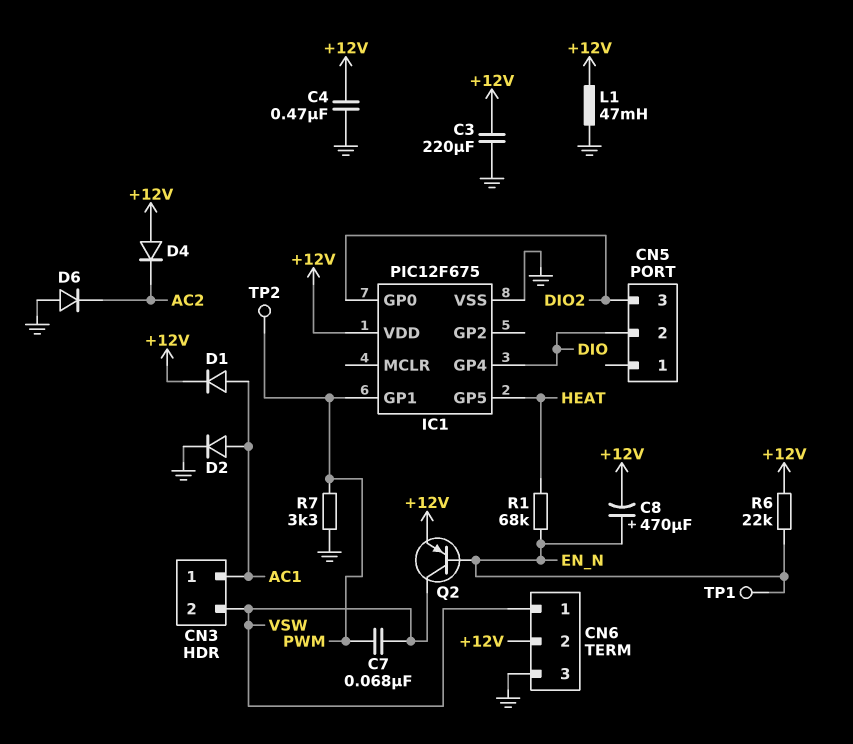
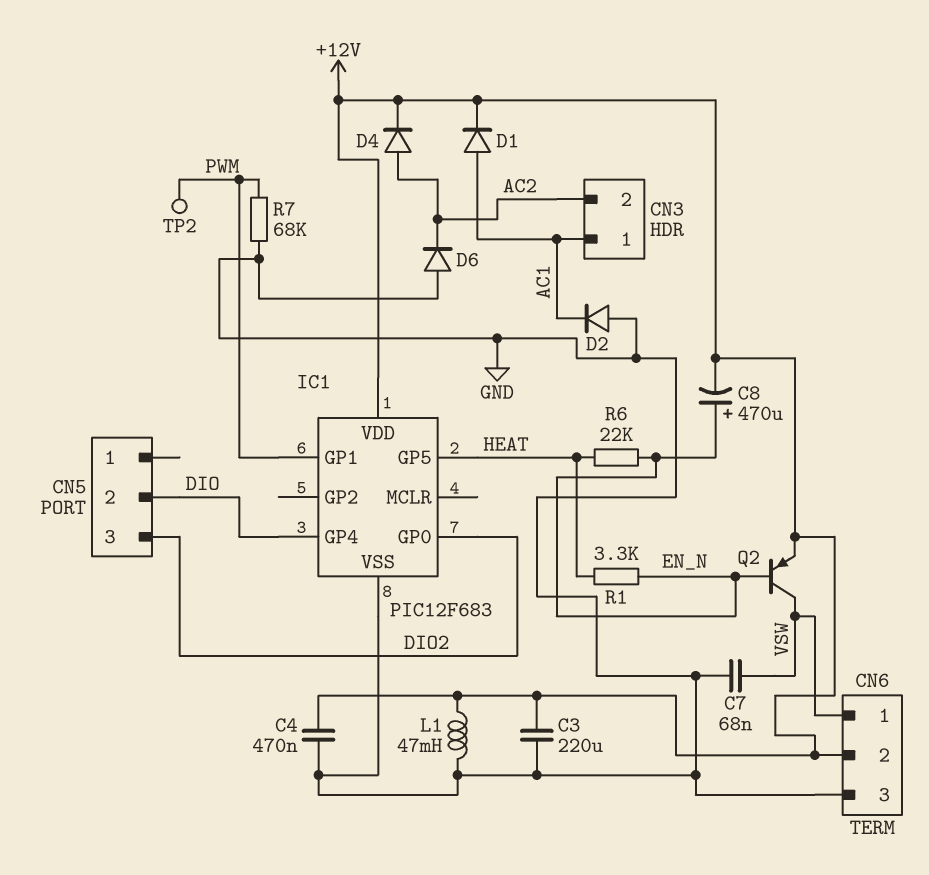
C7: 68nF (PWM, VSW) -> 68nF (GND, VSW)
CN3 pin 2: VSW -> AC2
D2: diode (A AC1, K GND) -> diode (A GND, K AC1)
D4: diode (A +12V, K AC2) -> diode (A AC2, K +12V)
IC1: PIC12F675 -> PIC12F683
R1: 68k (EN_N, HEAT) -> 3.3k (EN_N, HEAT)
R6: 22k (+12V, EN_N) -> 22k (EN_N, HEAT)
R7: 3.3k (GND, PWM) -> 68k (GND, PWM)
TP1: test point (EN_N) -> none

